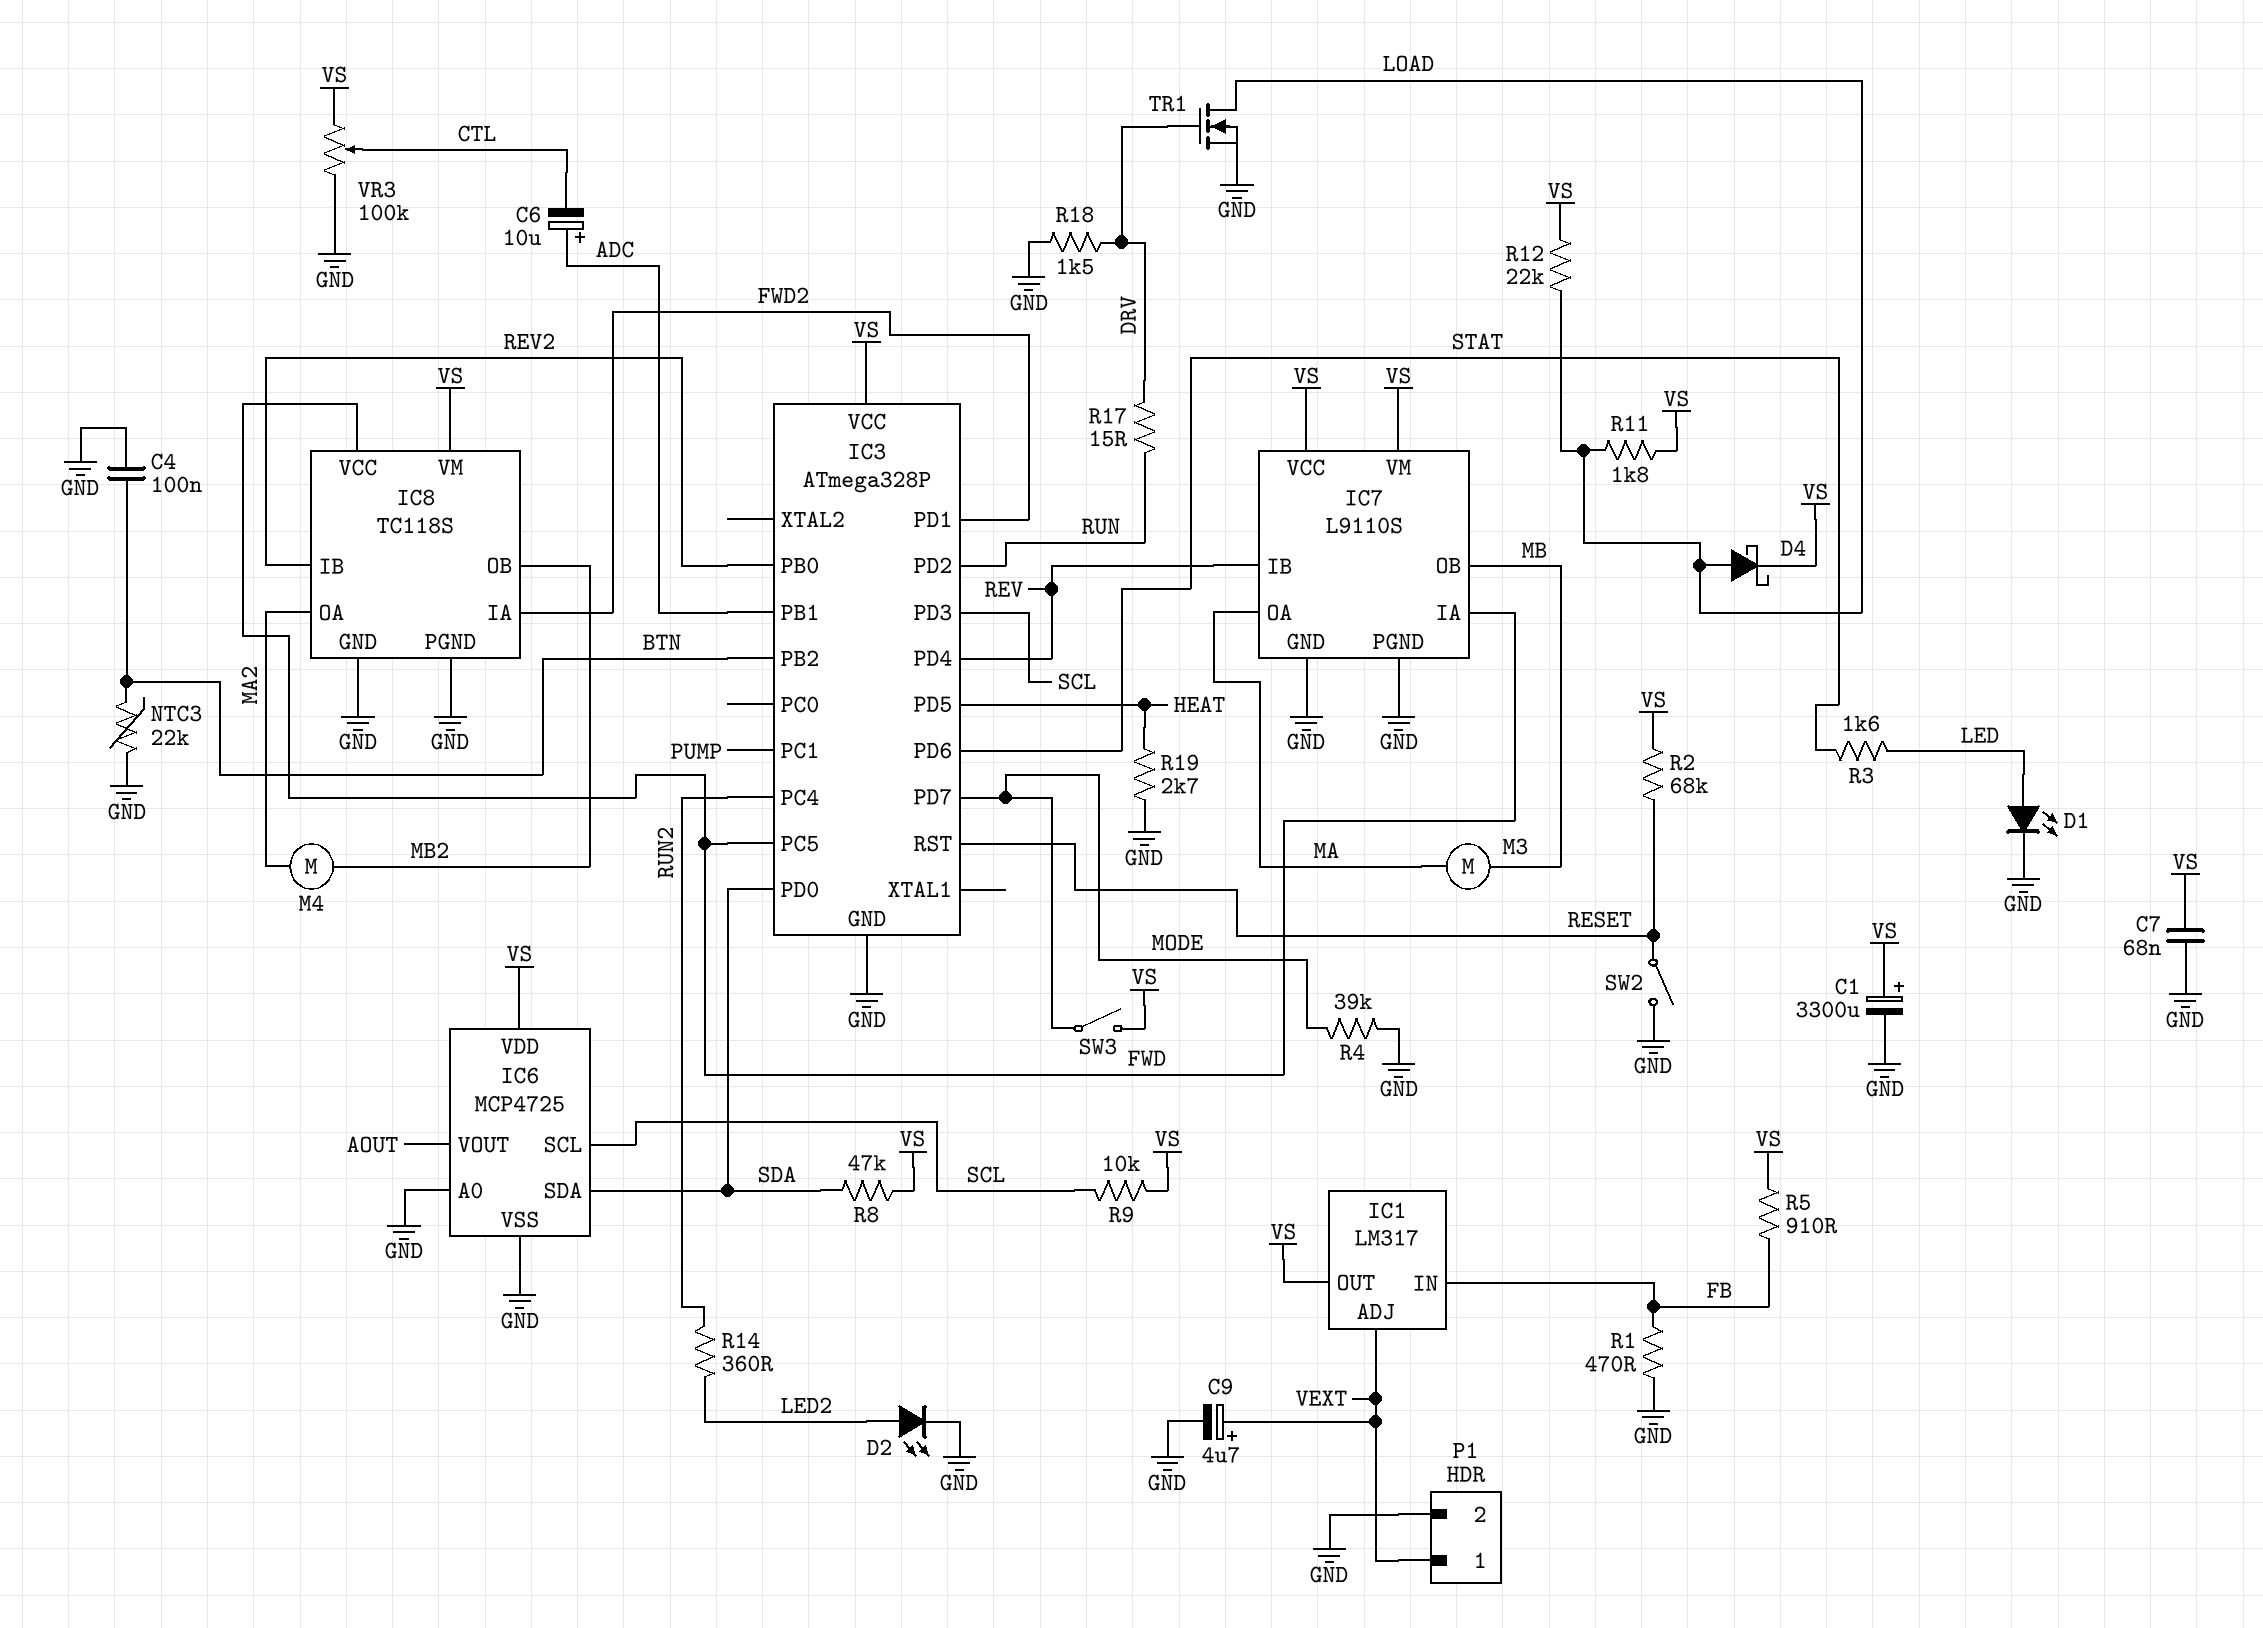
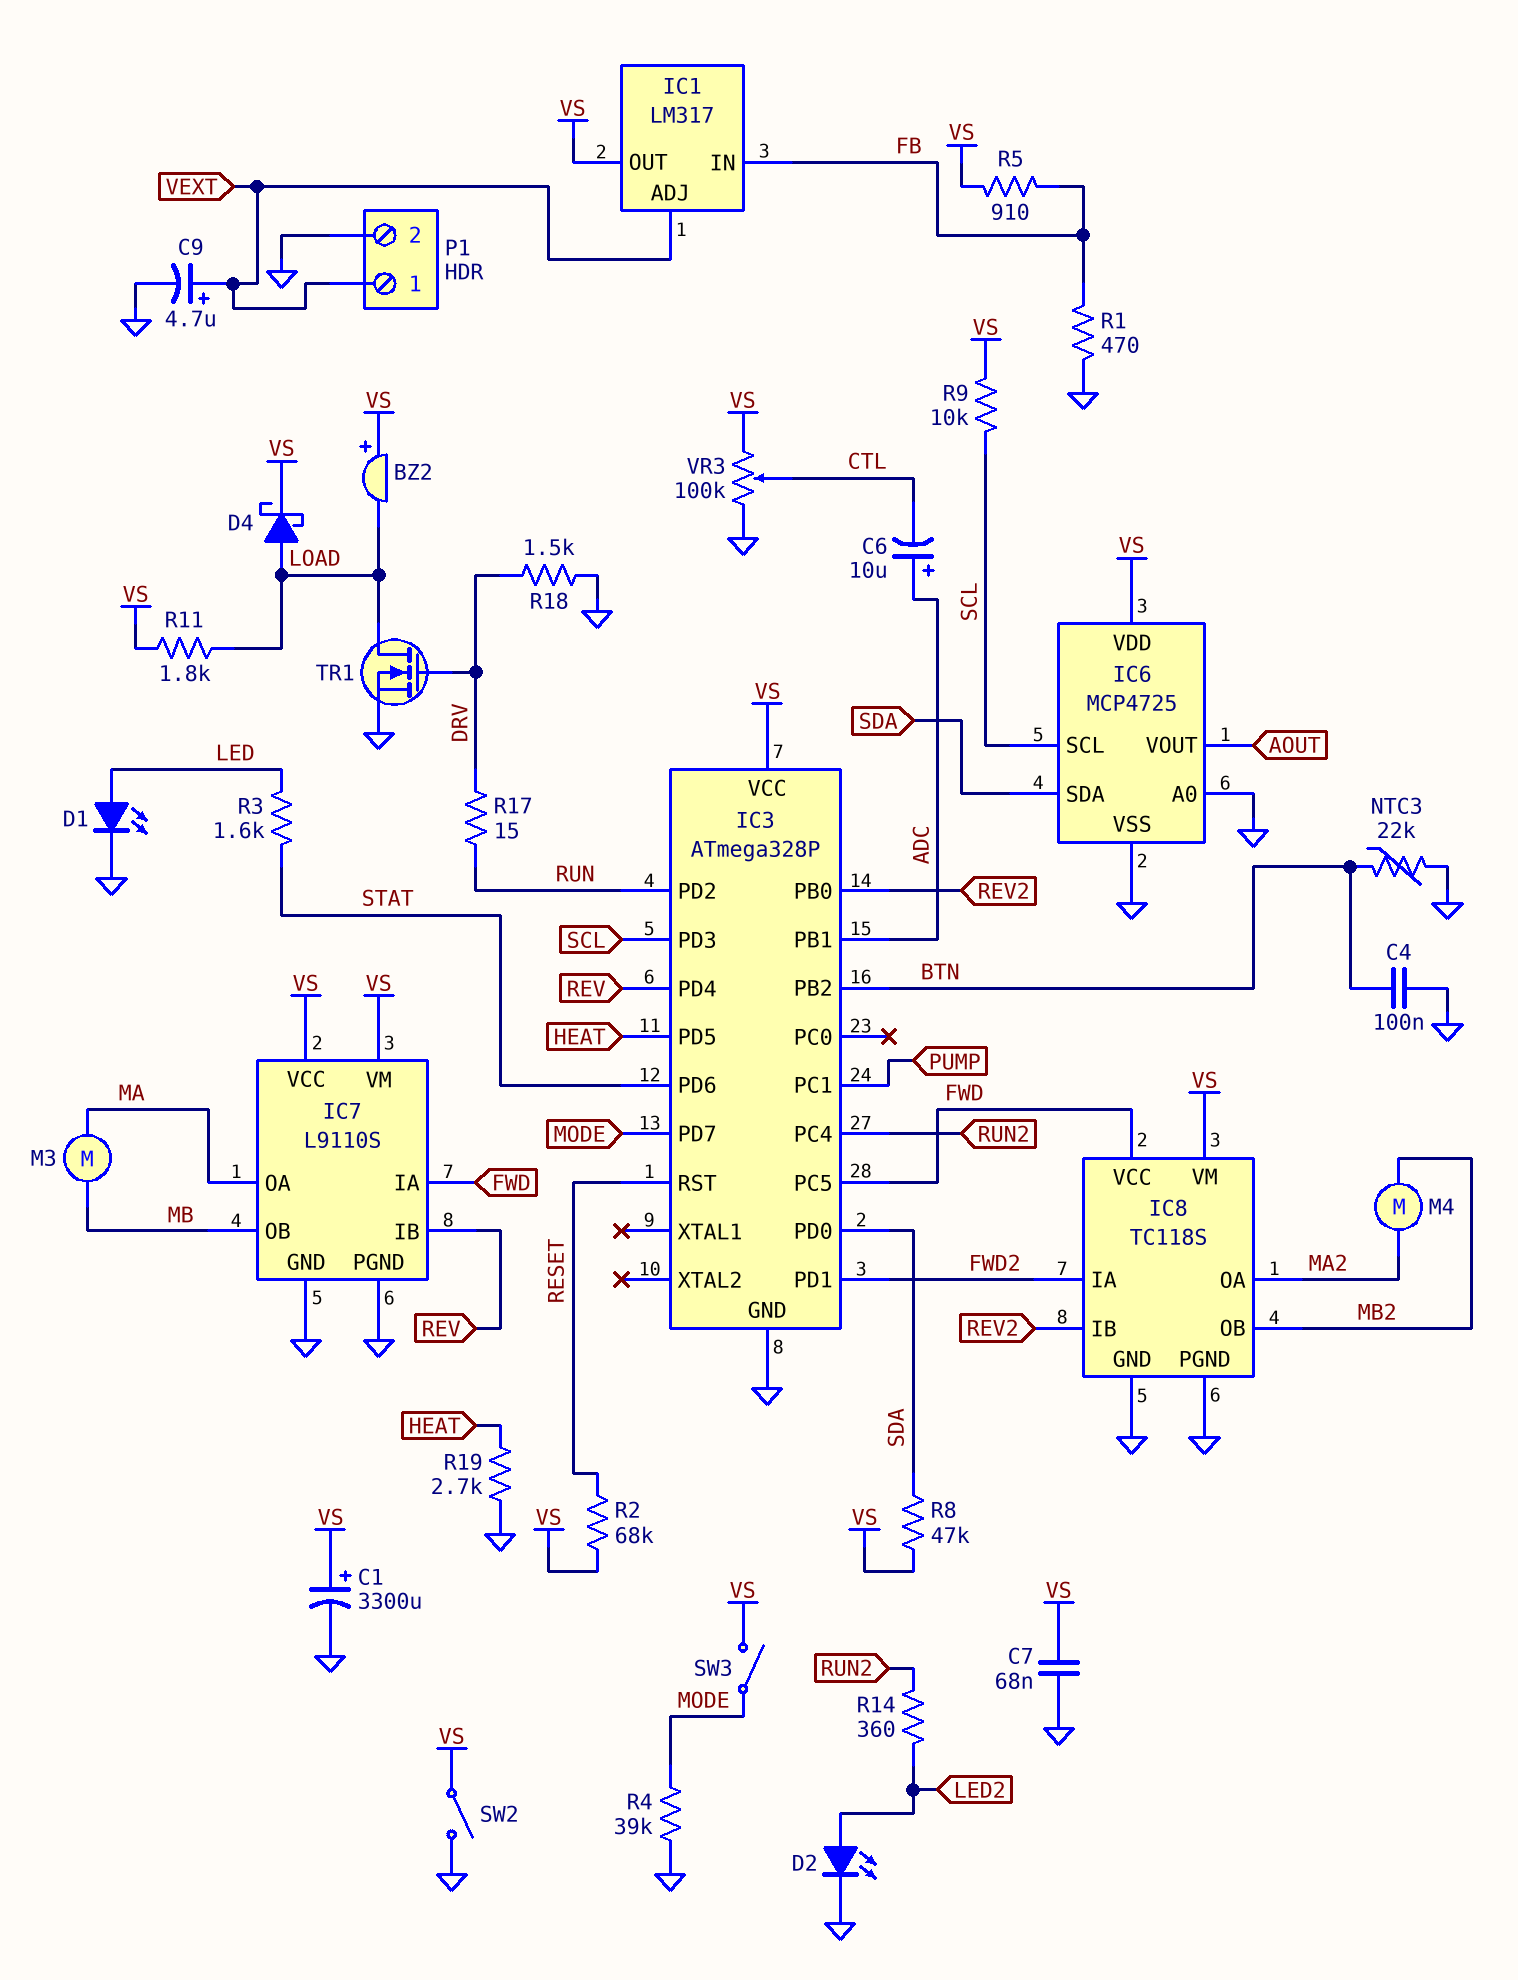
BZ2: none -> buzzer (plus VS, minus LOAD)
R12: 22k (LOAD, VS) -> none
SW2: switch (GND, RESET) -> switch (GND, VS)

